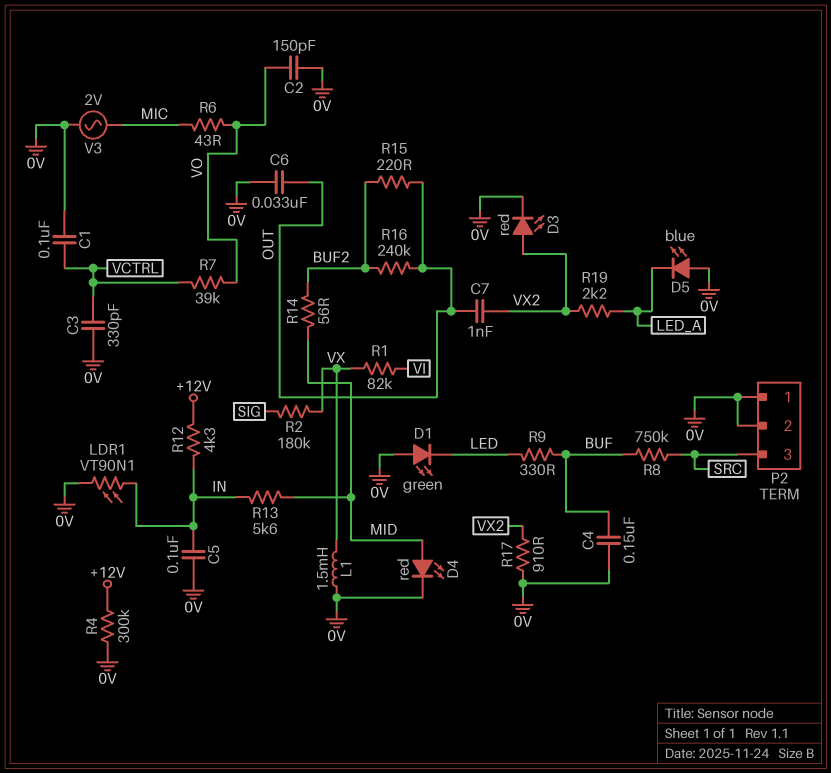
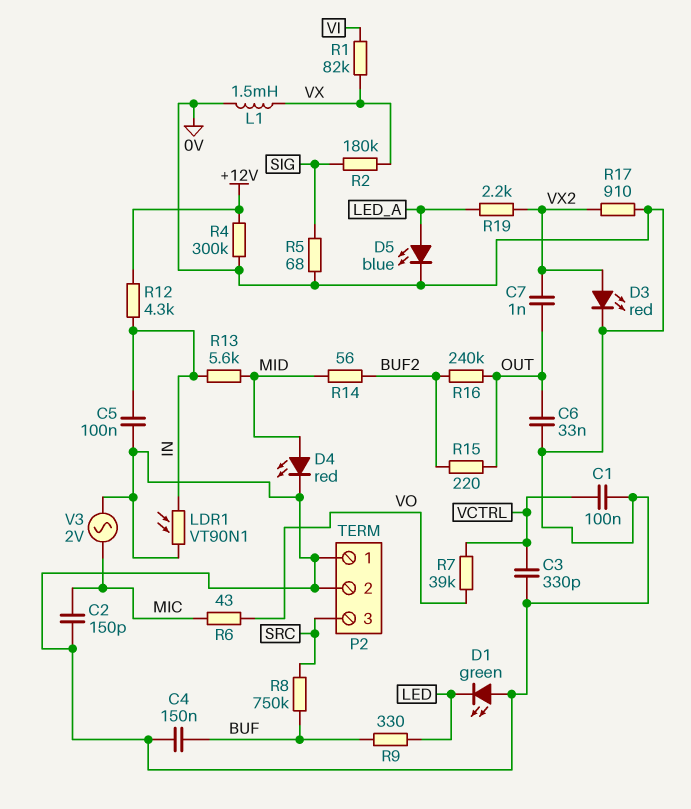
C2: 150pF (0V, VO) -> 150pF (0V, MIC)
D5: LED blue (A 0V, K LED_A) -> LED blue (A LED_A, K 0V)
R5: none -> 68 (0V, SIG)

